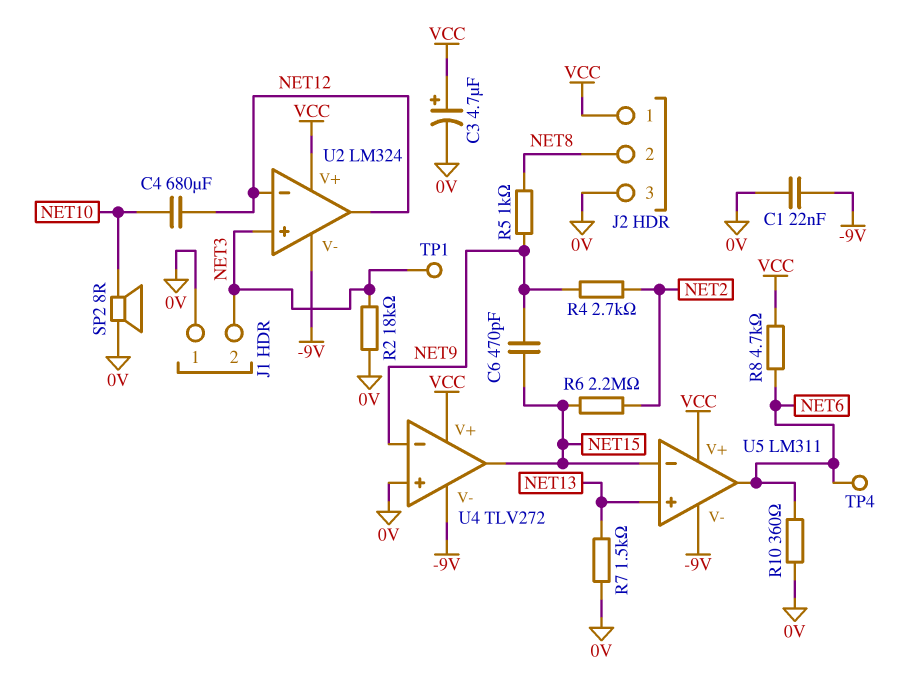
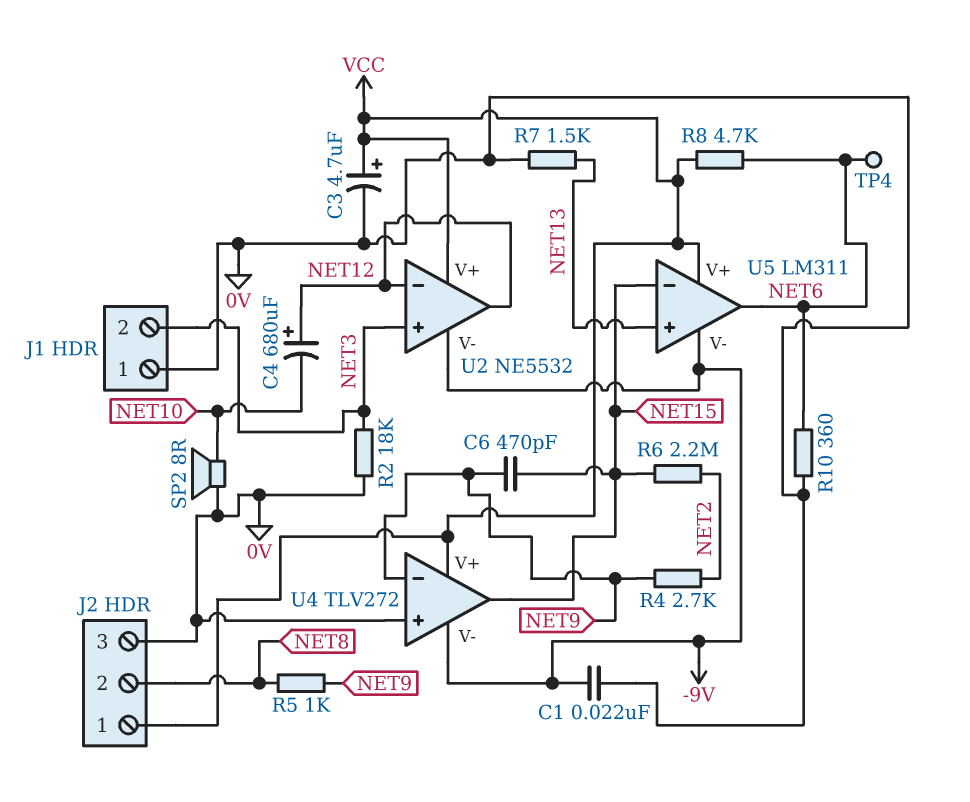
C4: 680uF (NET10, NET12) -> 680uF (plus NET12, minus NET10)
TP1: test point (NET3) -> none
U2: LM324 -> NE5532

